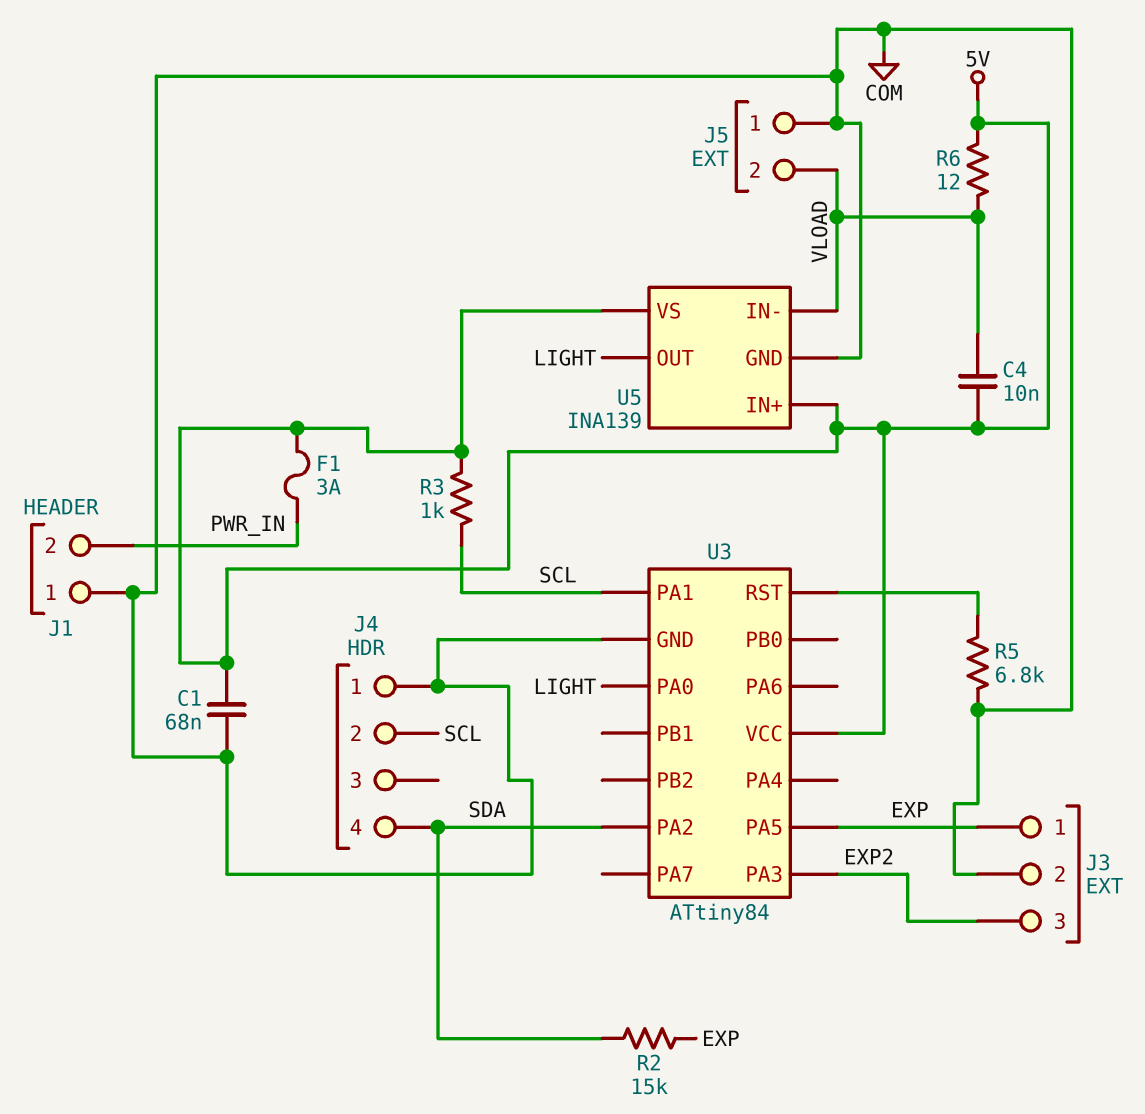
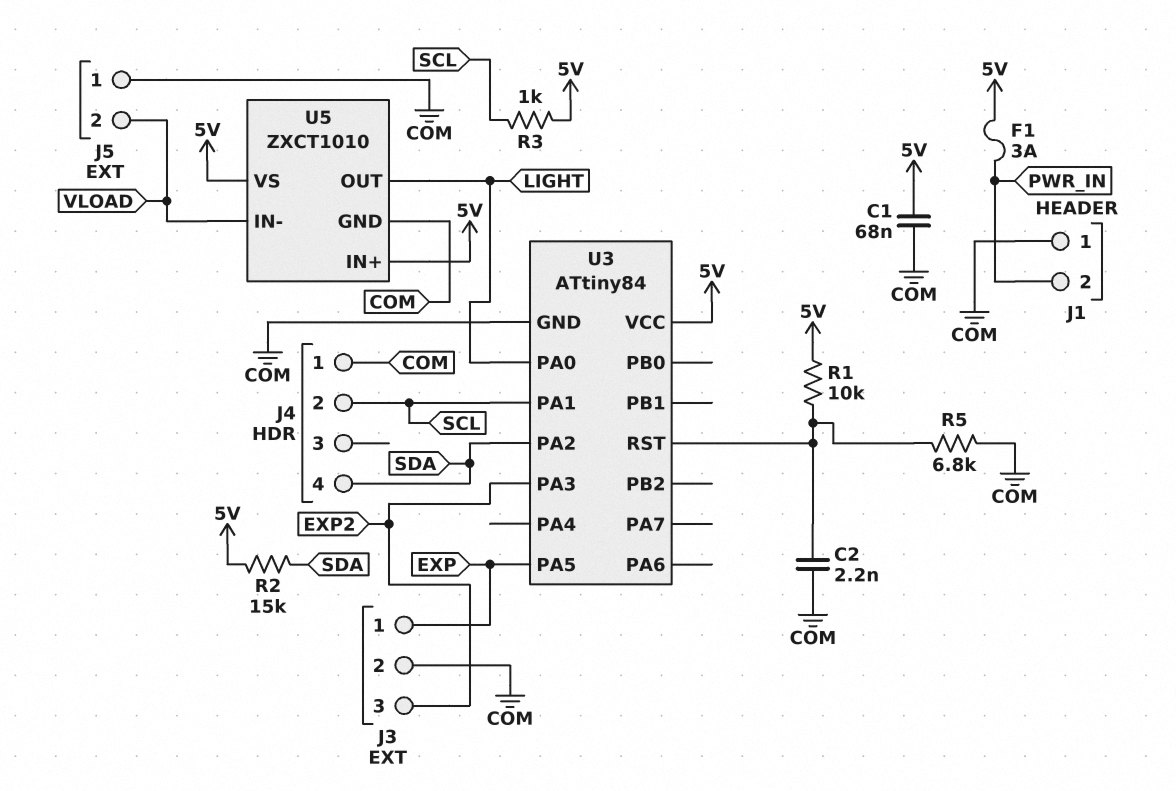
C2: none -> 2.2nF (COM, U3/RST)
C4: 10nF (5V, VLOAD) -> none
R1: none -> 10k (5V, U3/RST)
R2: 15k (EXP, SDA) -> 15k (5V, SDA)
R6: 12 (5V, VLOAD) -> none
U5: INA139 -> ZXCT1010

